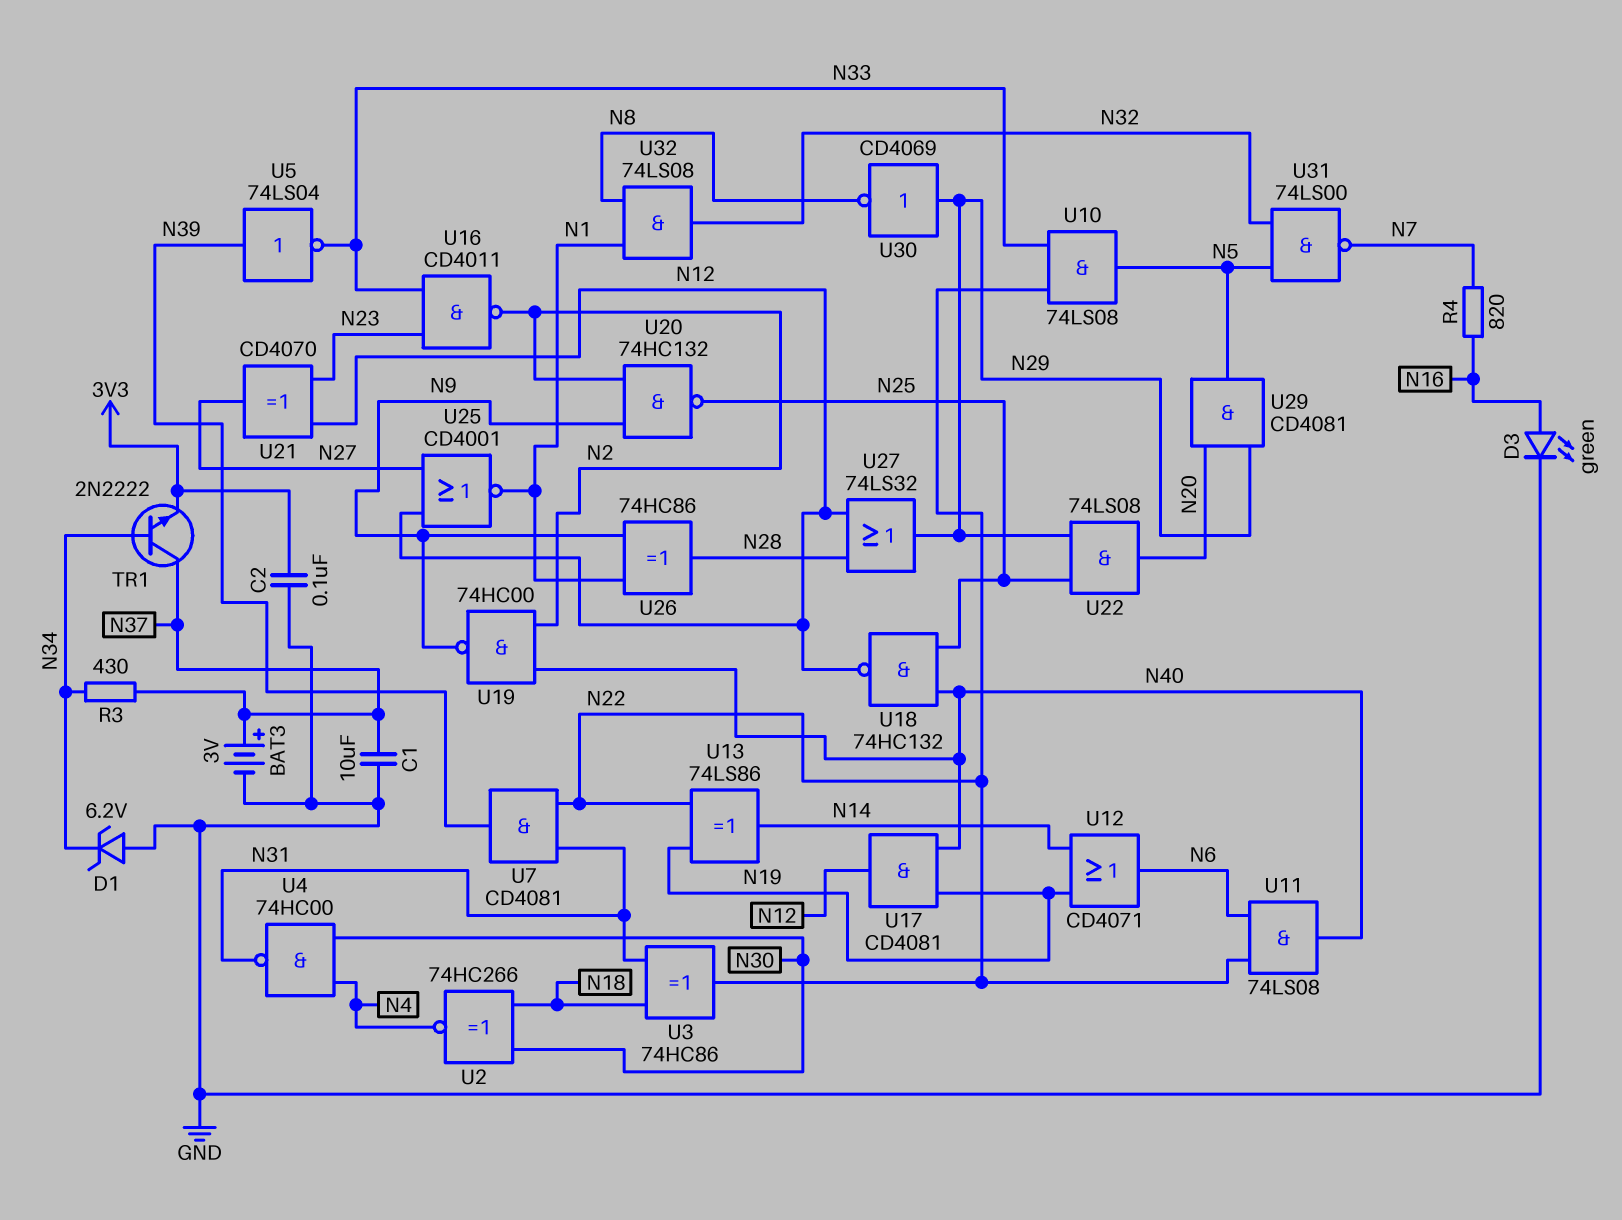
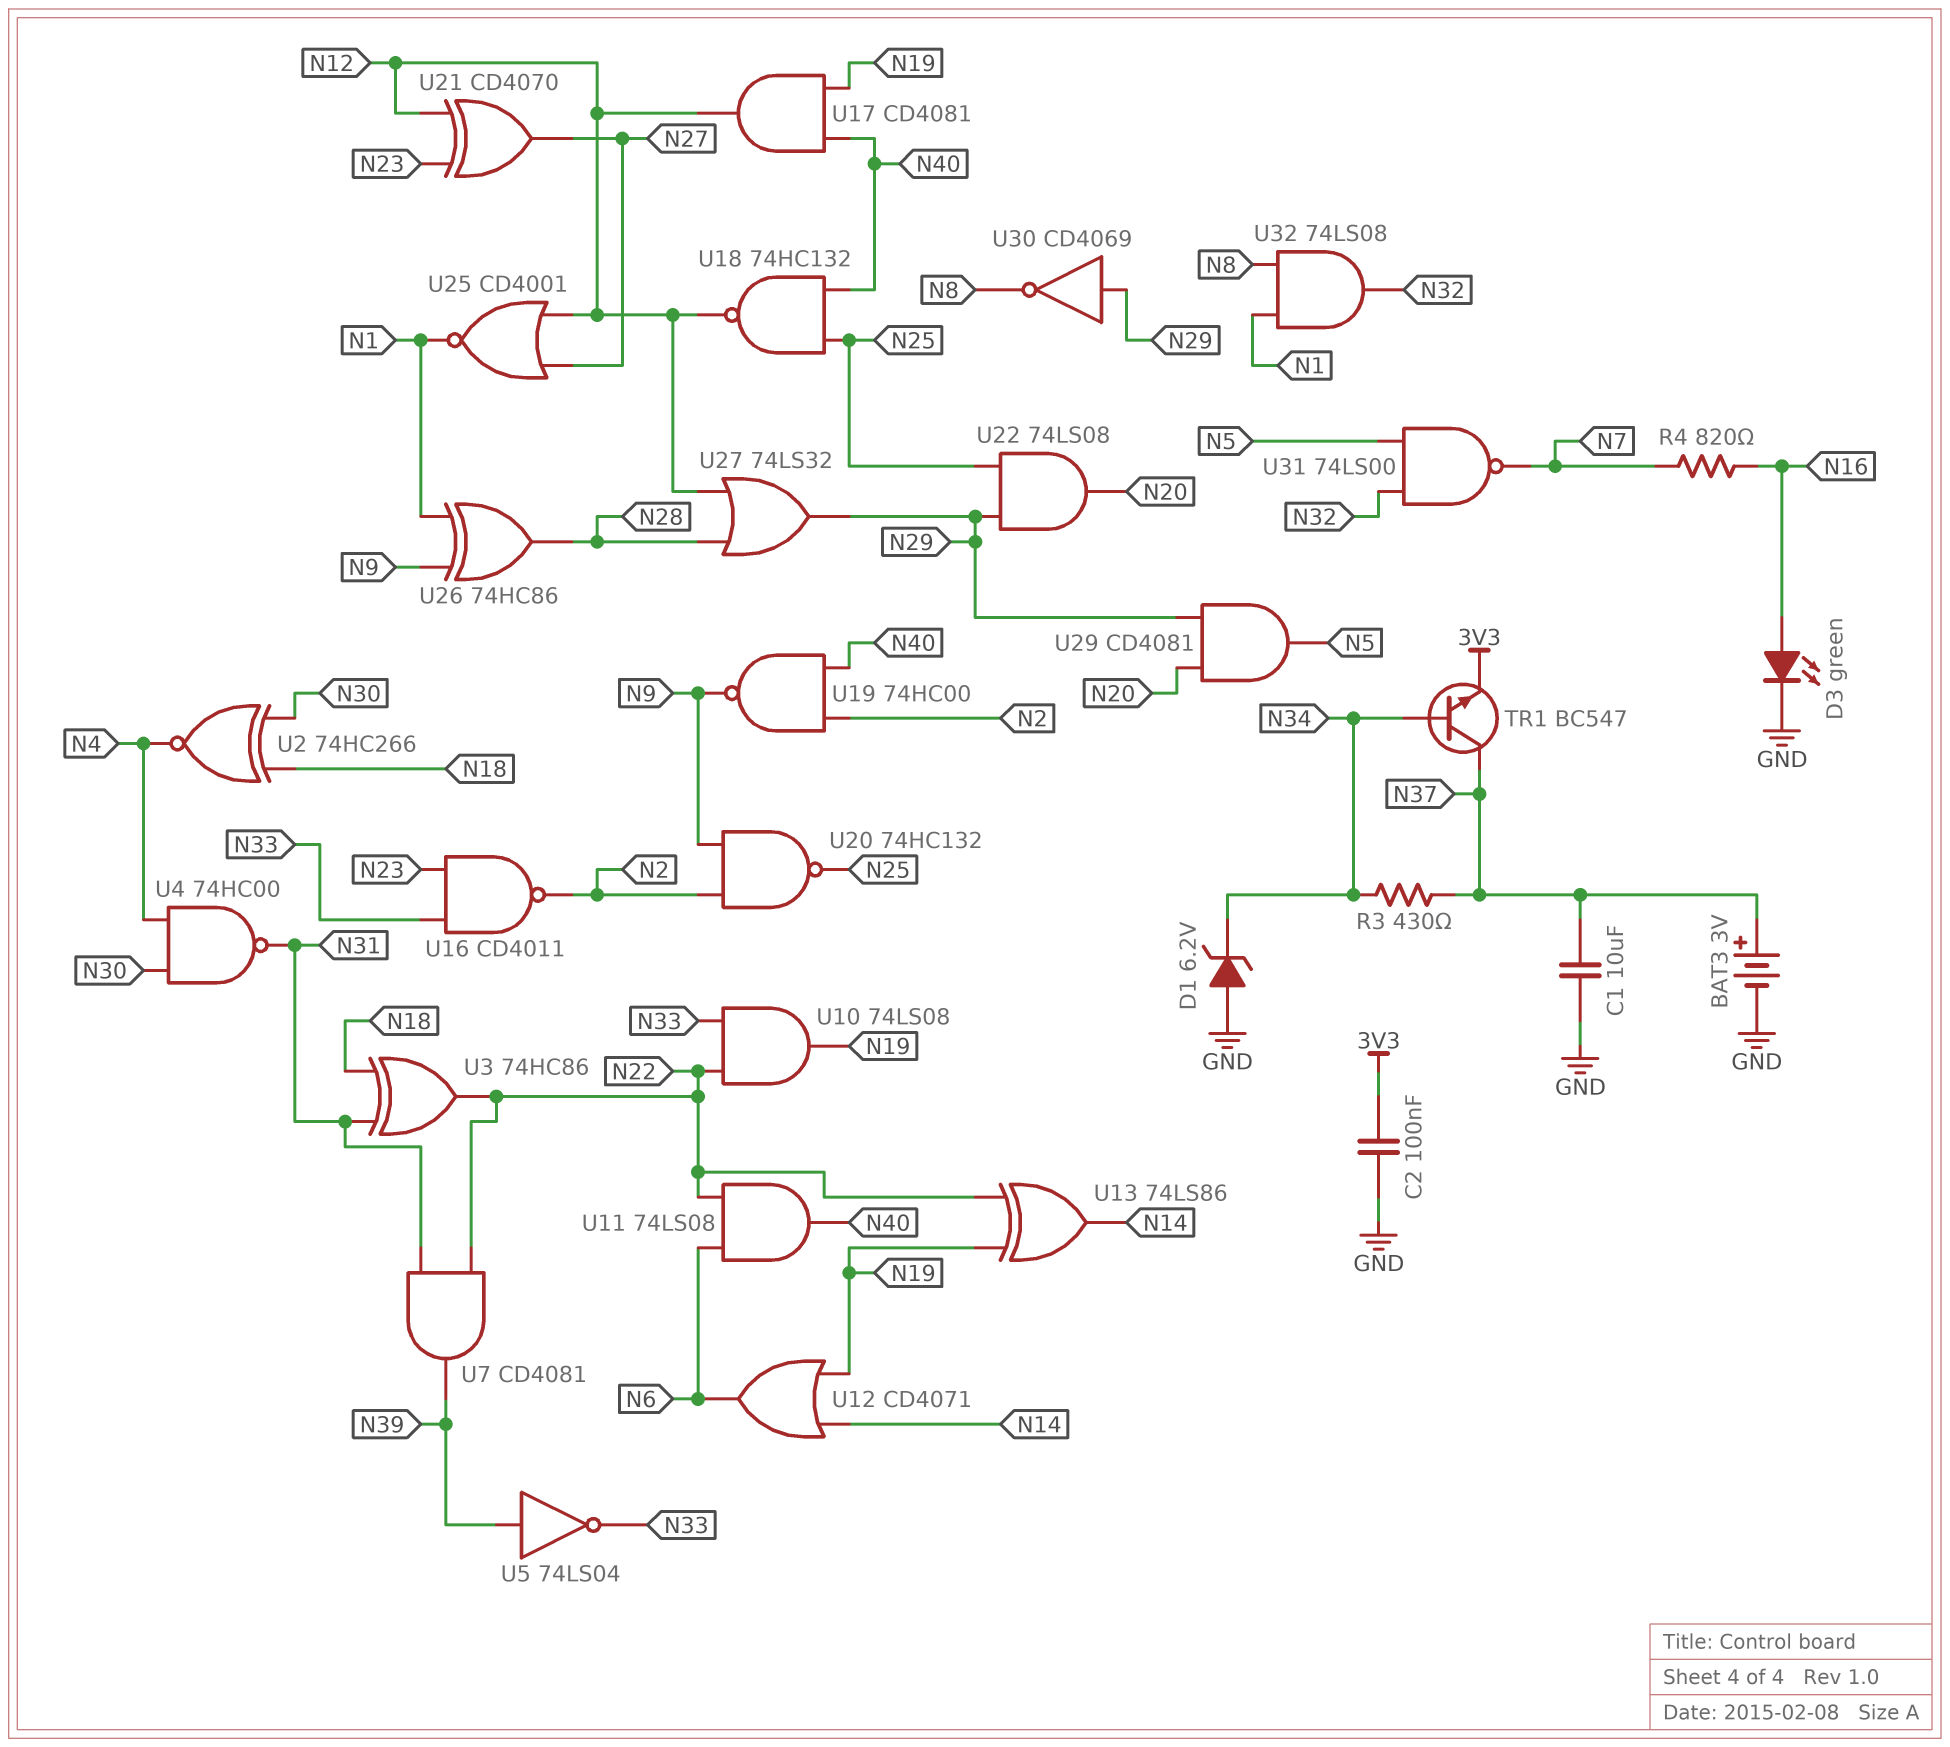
TR1: NPN 2N2222 (B N34, C N37, E 3V3) -> NPN BC547 (B N34, C N37, E 3V3)
U10: AND 74LS08 (in N22, in N33, out N5) -> AND 74LS08 (in N22, in N33, out N19)

